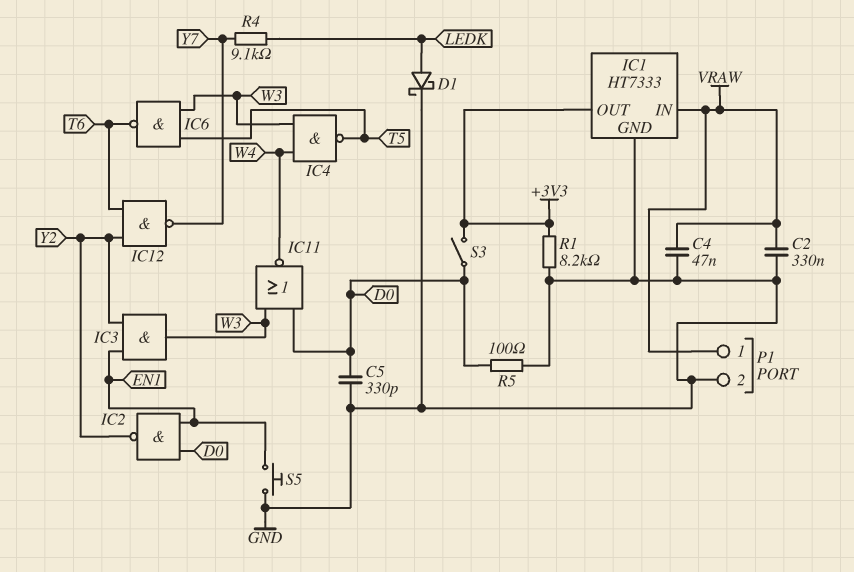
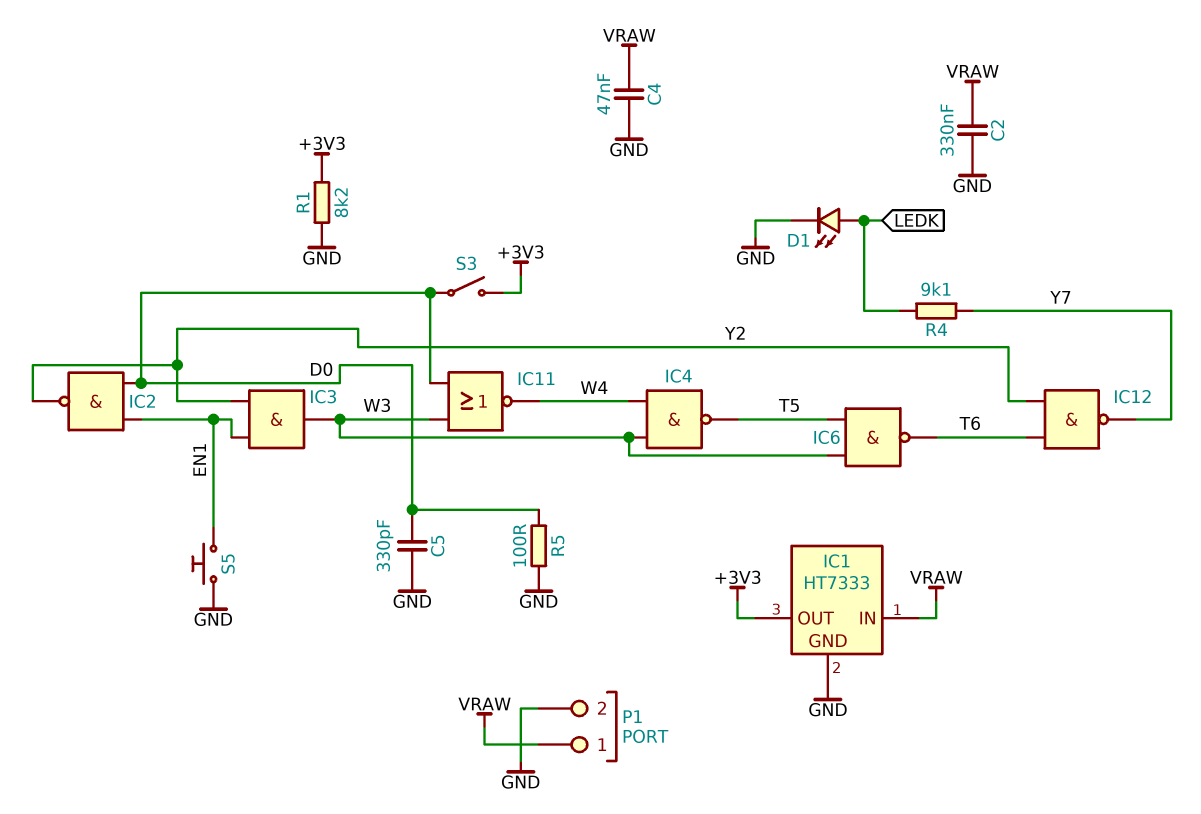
D1: schottky (A LEDK, K GND) -> LED (A LEDK, K GND)

